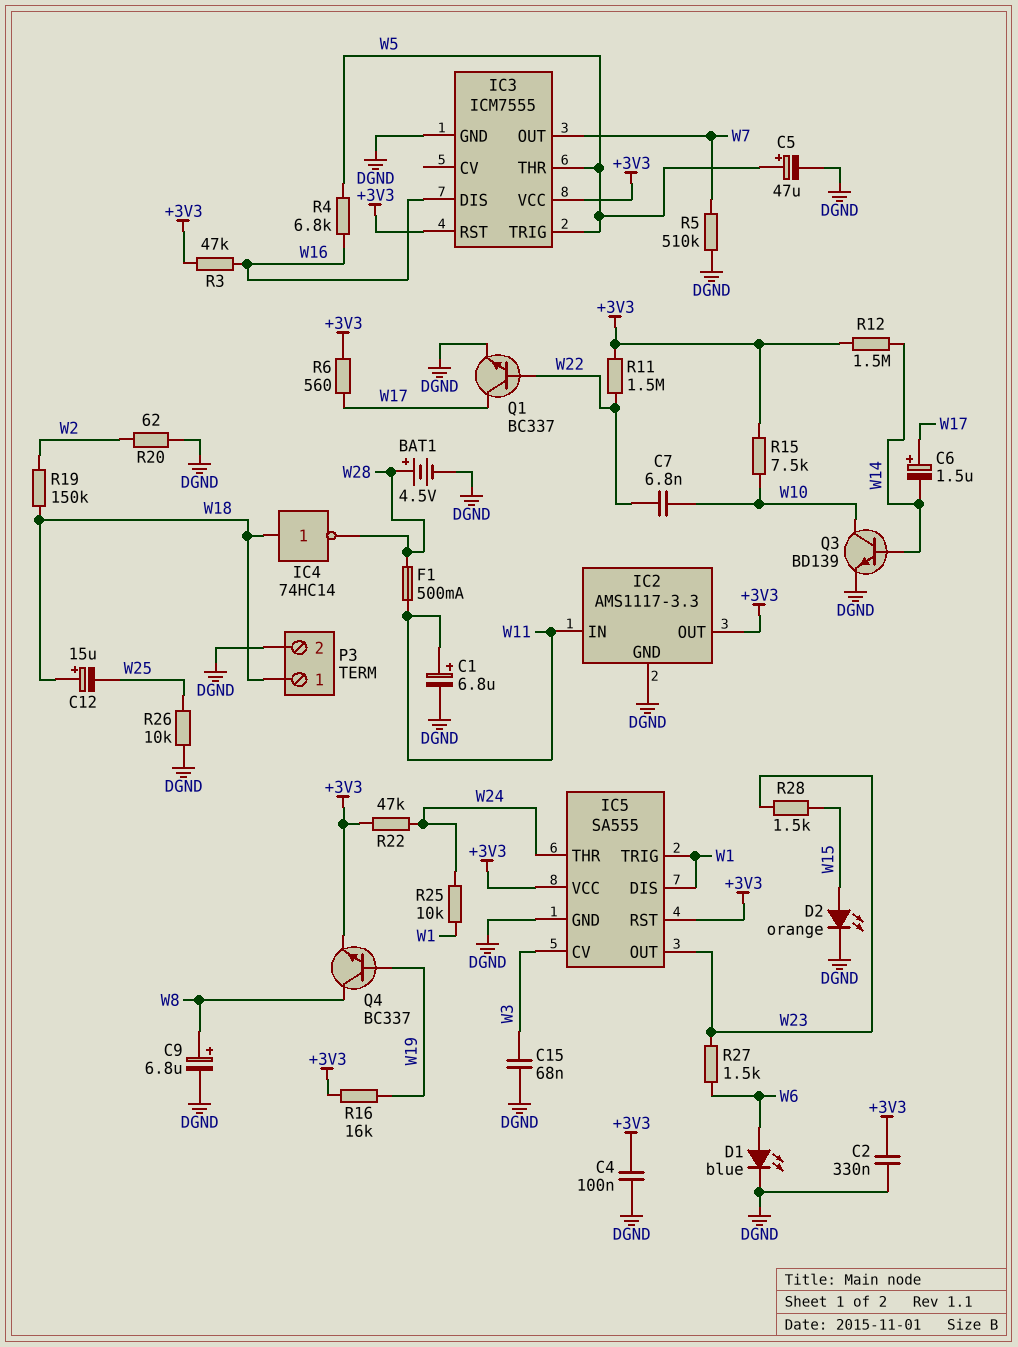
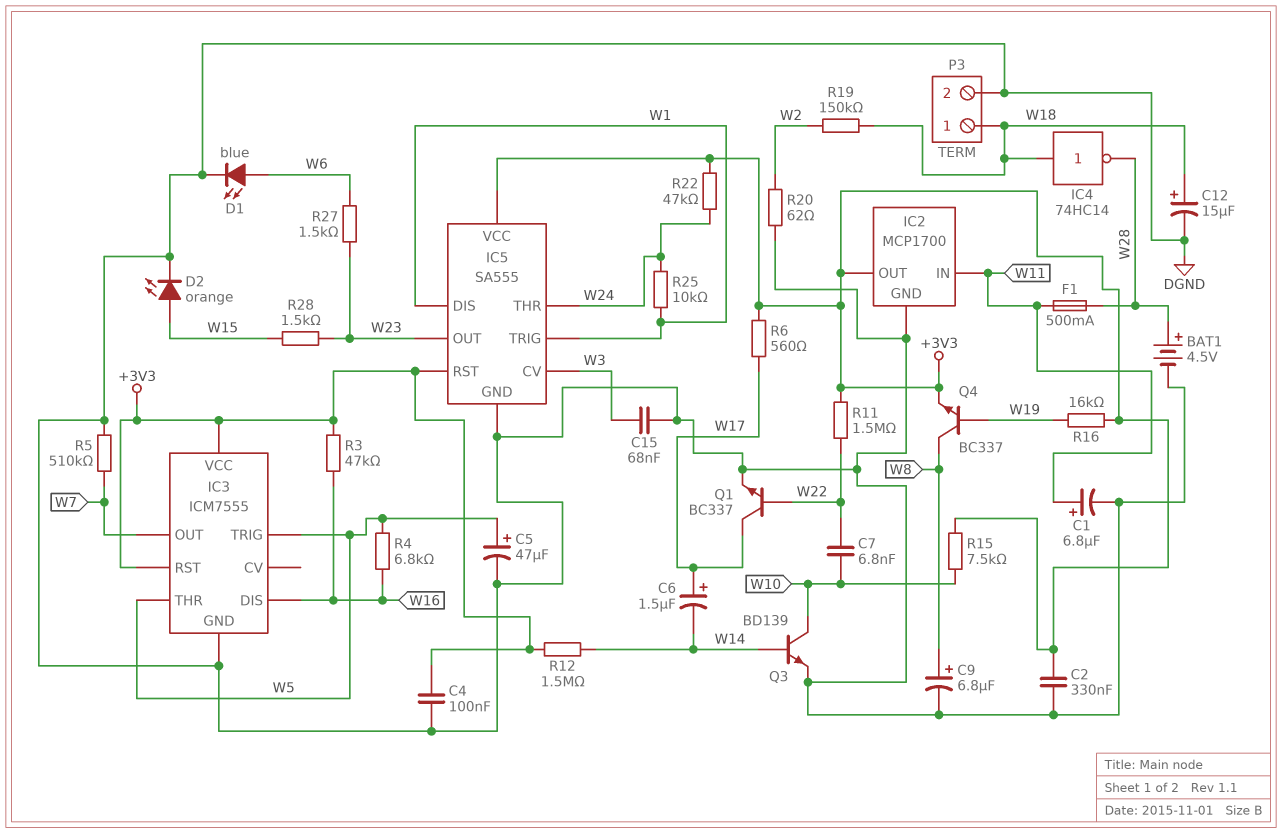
C12: 15uF (plus W18, minus W25) -> 15uF (plus W18, minus DGND)
IC2: AMS1117-3.3 -> MCP1700
R26: 10k (DGND, W25) -> none

